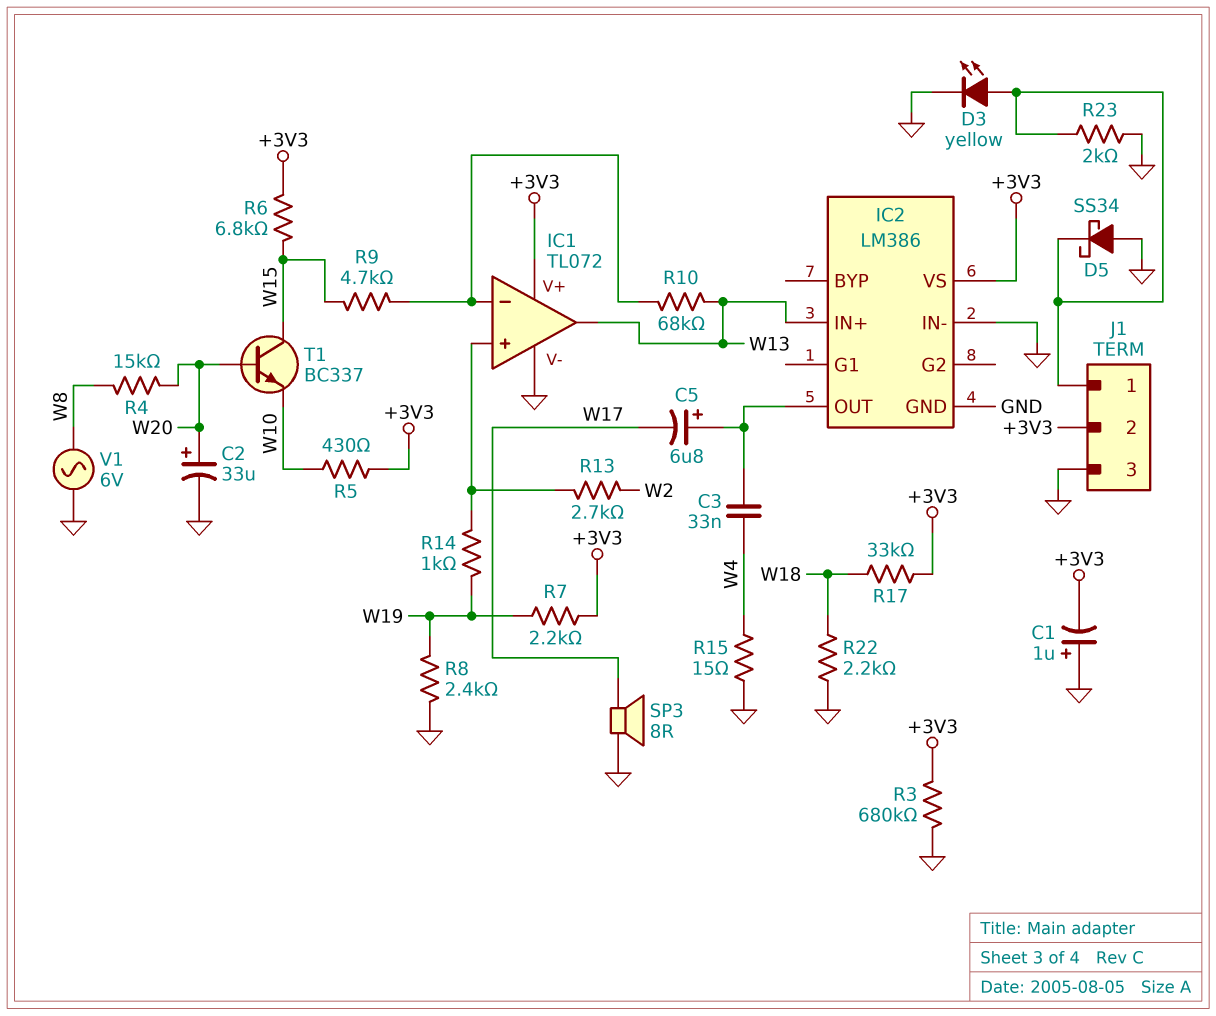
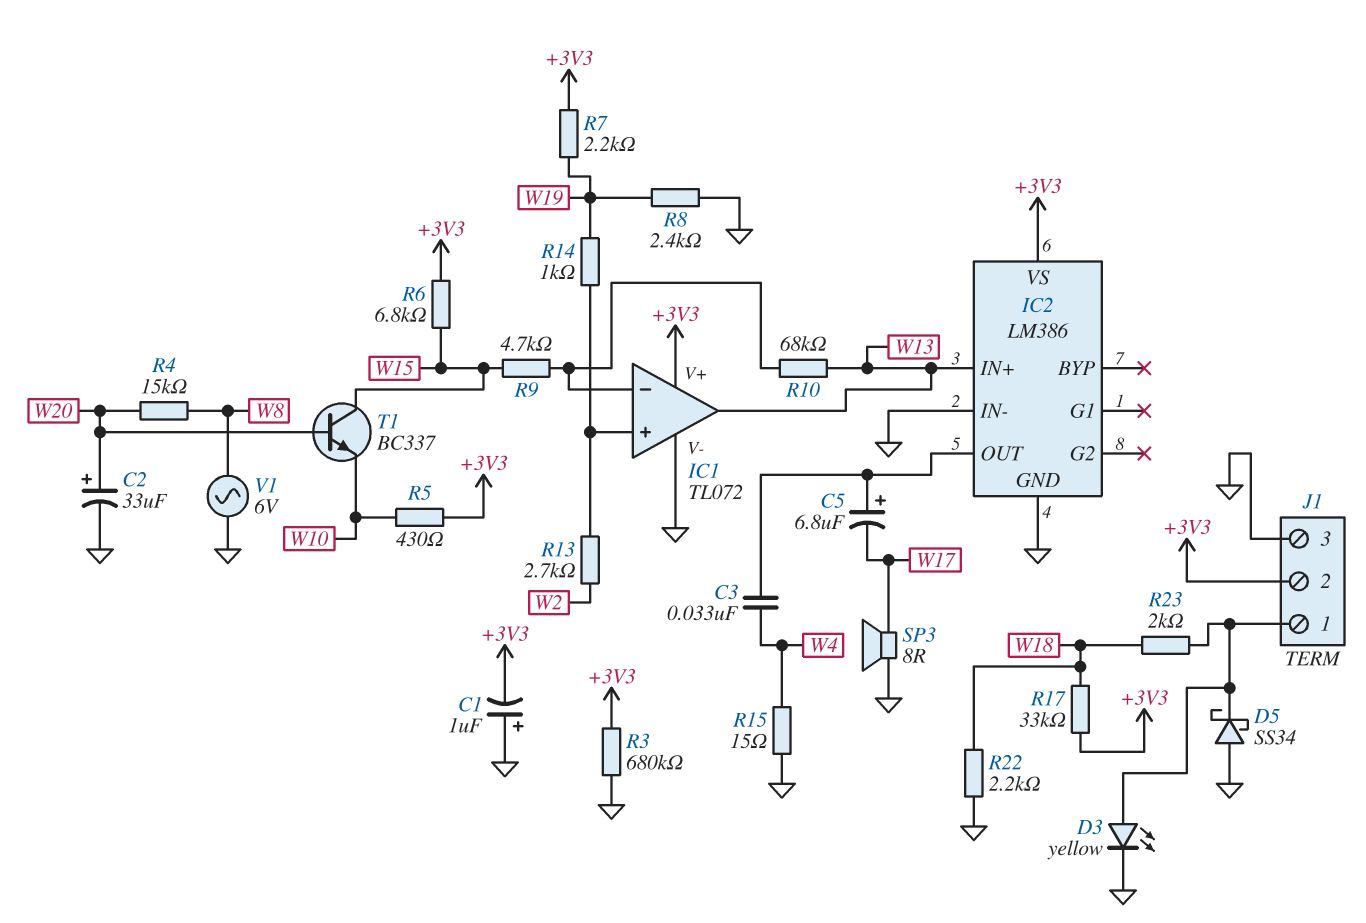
R23: 2k (GND, J1/1) -> 2k (J1/1, W18)

